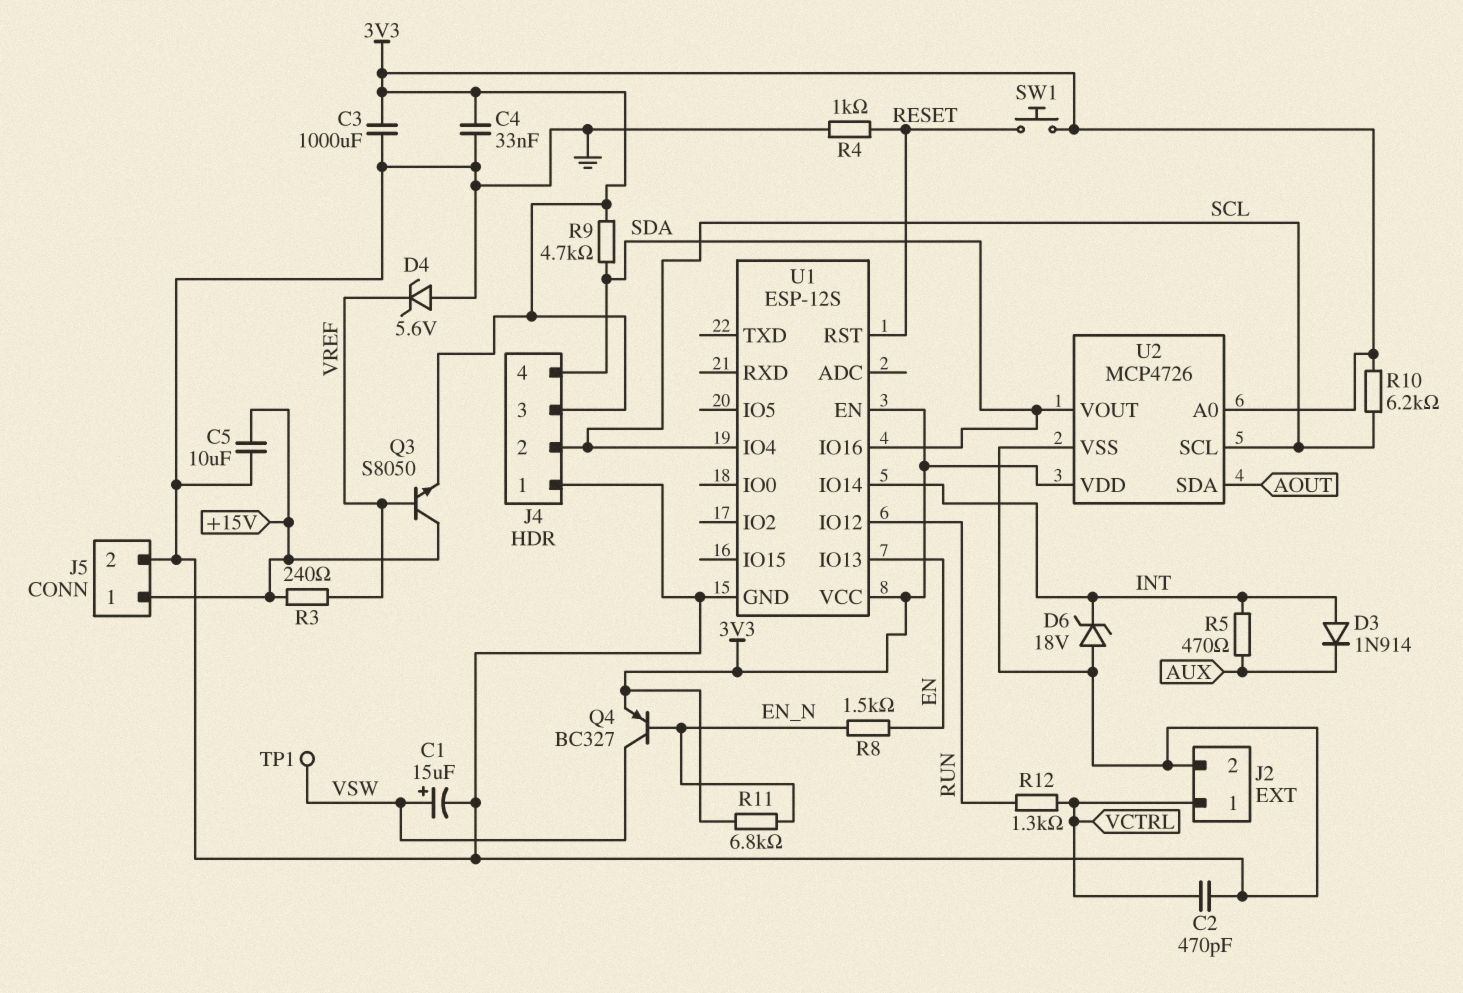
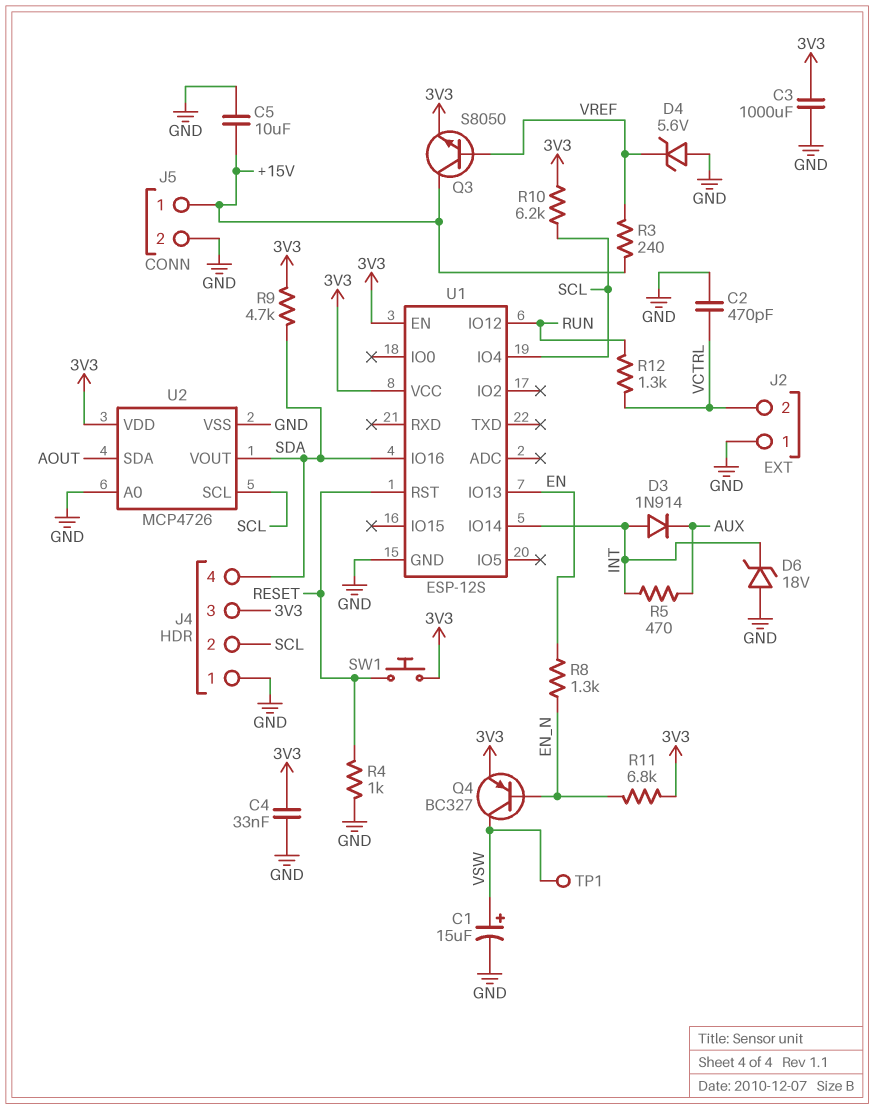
J2 pin 1: VCTRL -> GND
J2 pin 2: GND -> VCTRL
R8: 1.5k (EN, EN_N) -> 1.3k (EN, EN_N)
U2 pin A0: 3V3 -> GND

